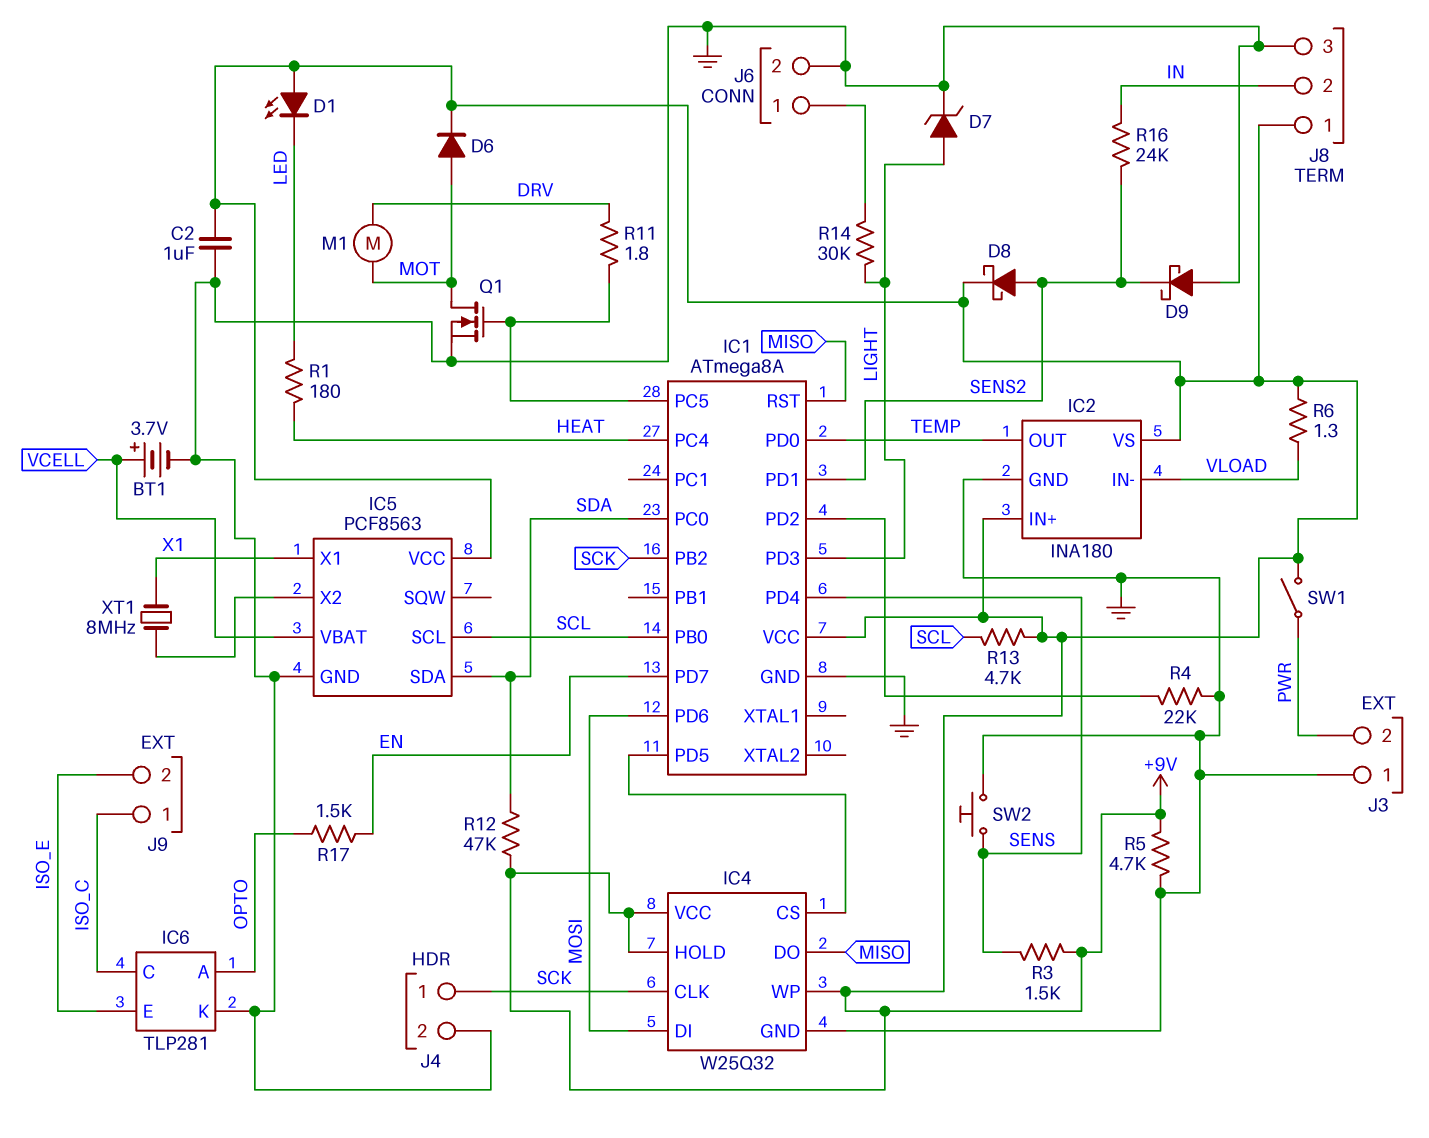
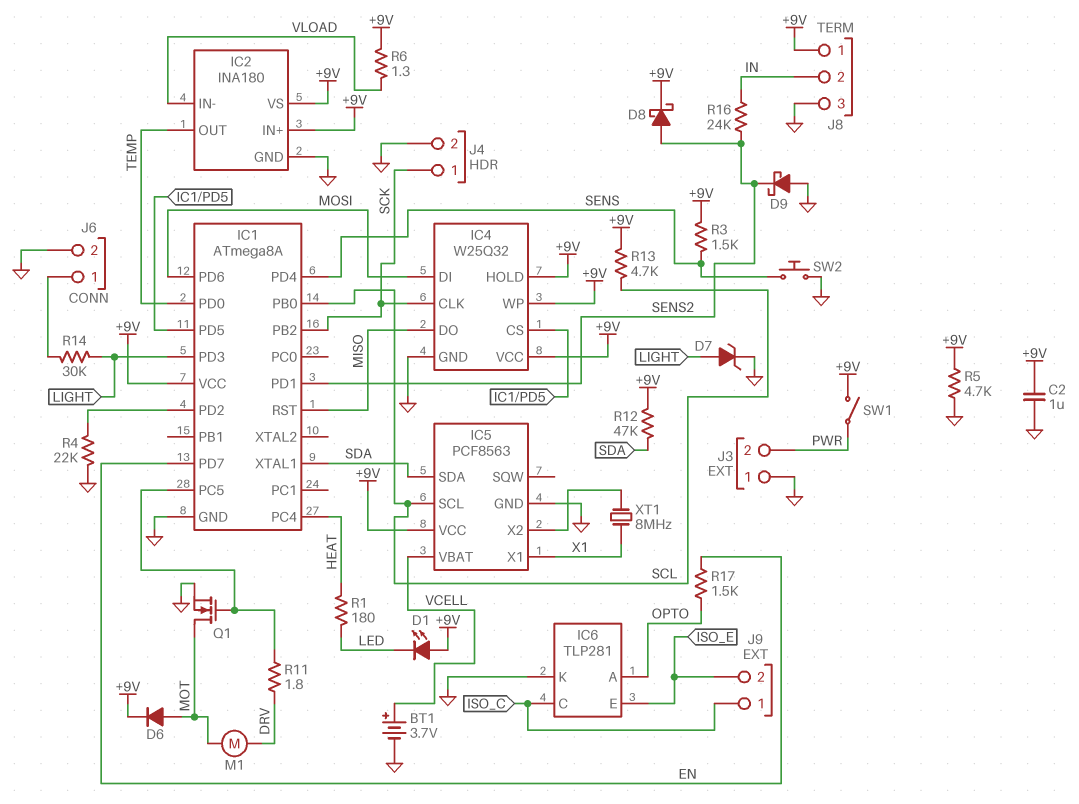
IC1 pin PC0: SDA -> none
IC1 pin XTAL1: none -> SDA

